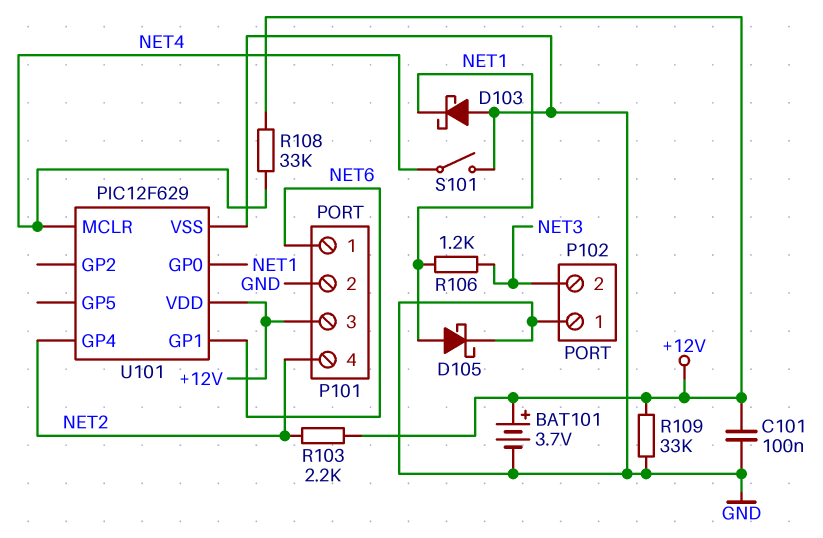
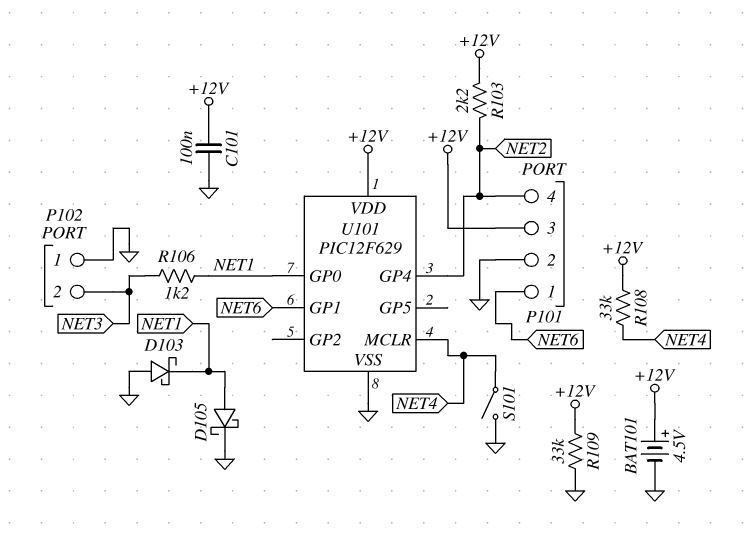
BAT101: 3.7V (plus +12V, minus GND) -> 4.5V (plus +12V, minus GND)

